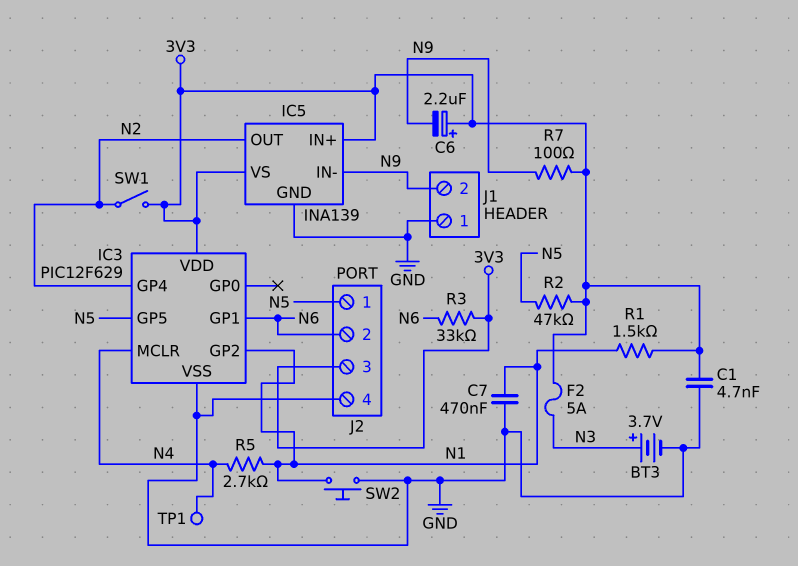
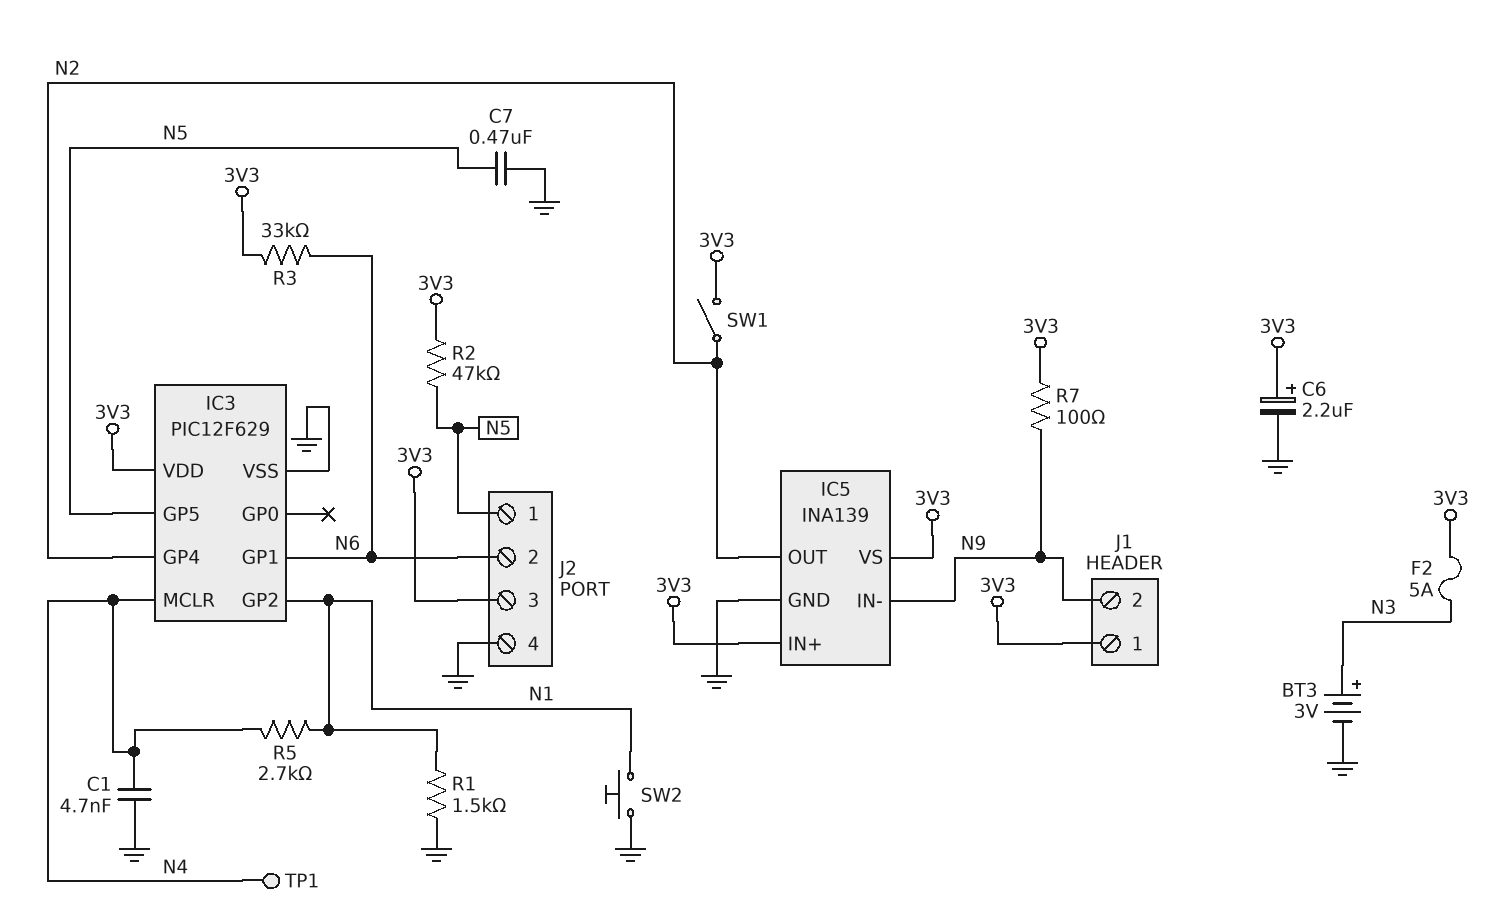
BT3: 3.7V (plus N3, minus GND) -> 3V (plus N3, minus GND)
C1: 4.7nF (3V3, GND) -> 4.7nF (GND, N4)
C6: 2.2uF (plus 3V3, minus N9) -> 2.2uF (plus 3V3, minus GND)
C7: 470nF (GND, N1) -> 470nF (GND, N5)
J1 pin 1: GND -> 3V3
R1: 1.5k (3V3, N1) -> 1.5k (GND, N1)

